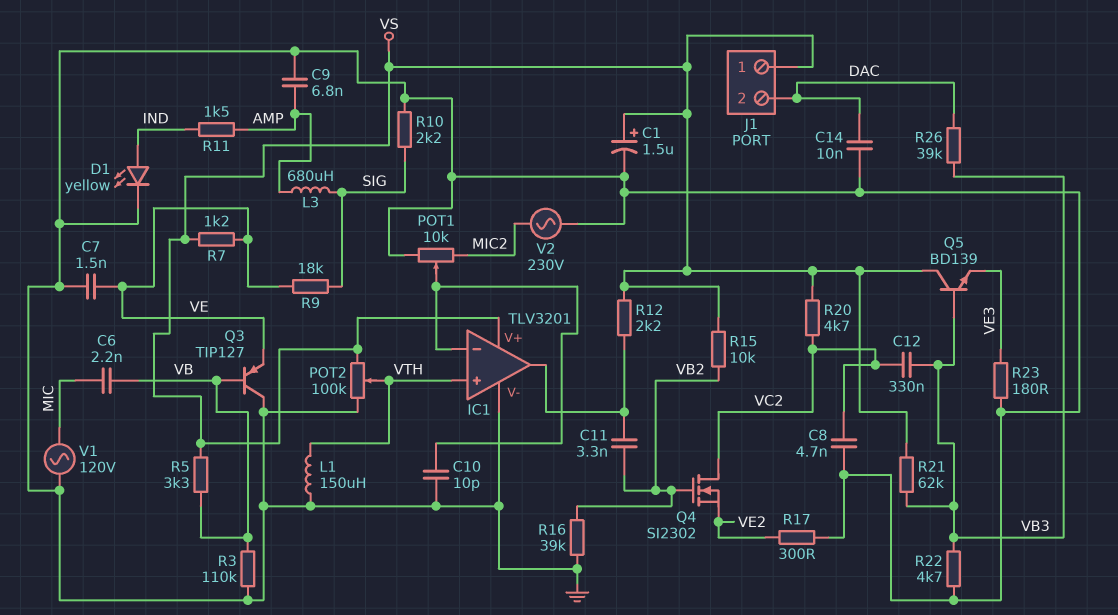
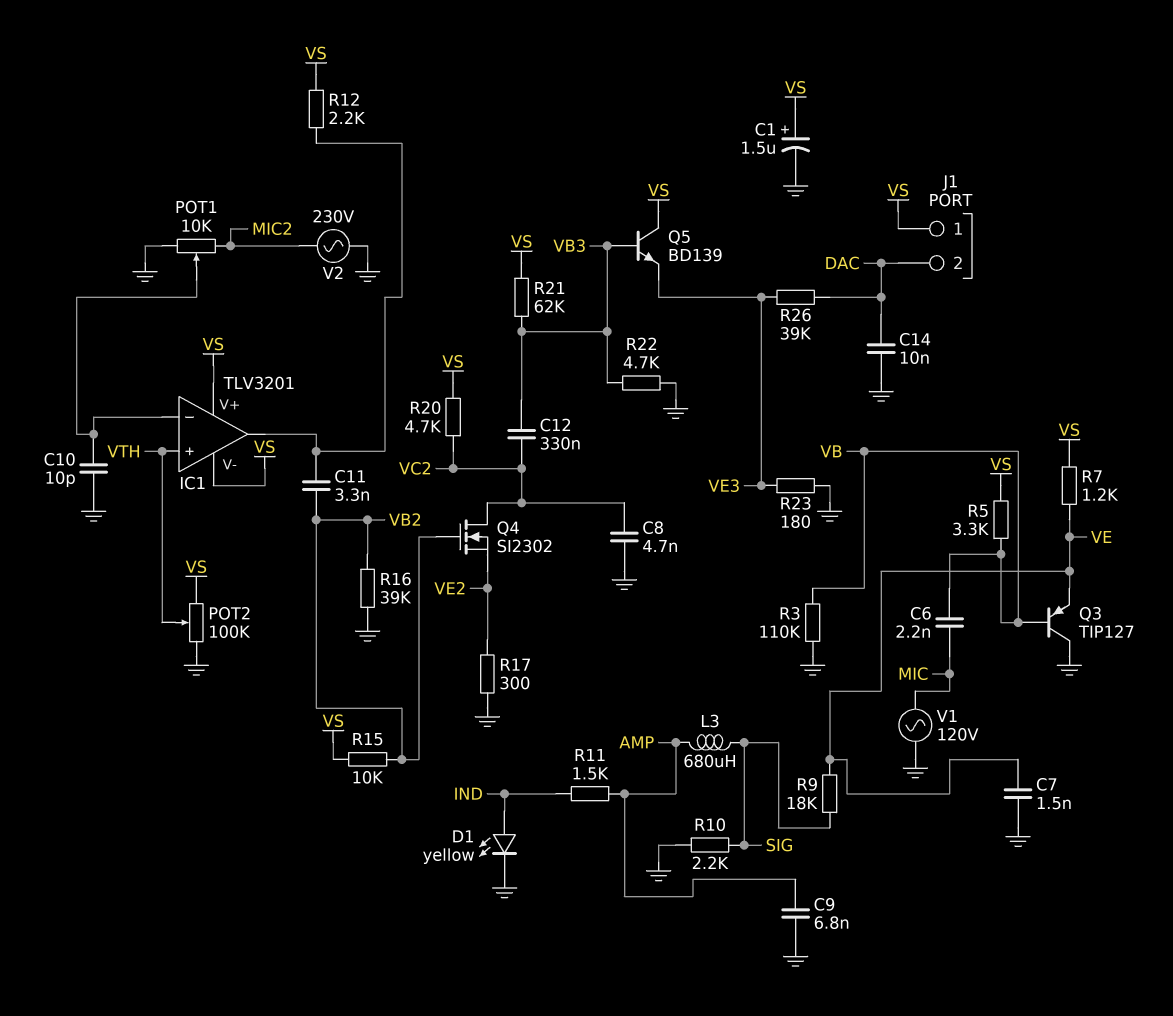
IC1 pin V-: GND -> VS
L1: 150uH (GND, VTH) -> none
R26: 39k (DAC, VB3) -> 39k (DAC, VE3)

